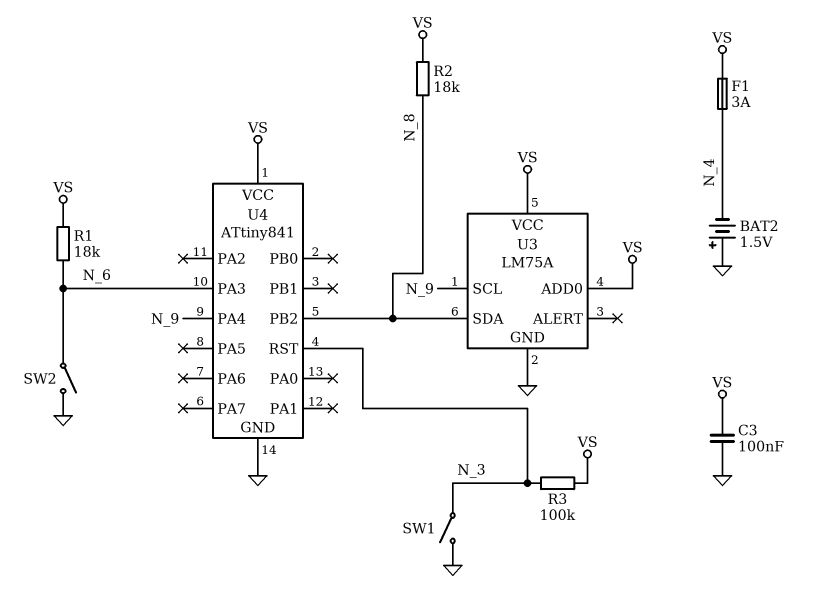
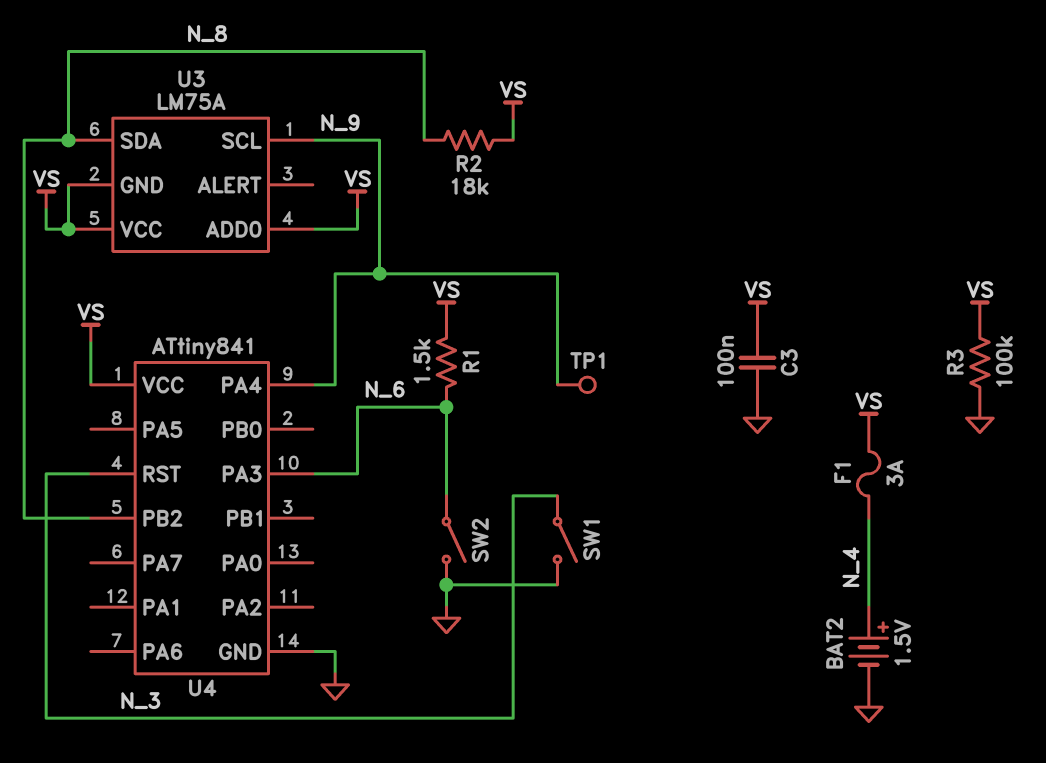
BAT2: 1.5V (plus GND, minus N_4) -> 1.5V (plus N_4, minus GND)
R1: 18k (N_6, VS) -> 1.5k (N_6, VS)
R3: 100k (N_3, VS) -> 100k (GND, VS)
TP1: none -> test point (N_9)
U3 pin GND: GND -> VS

